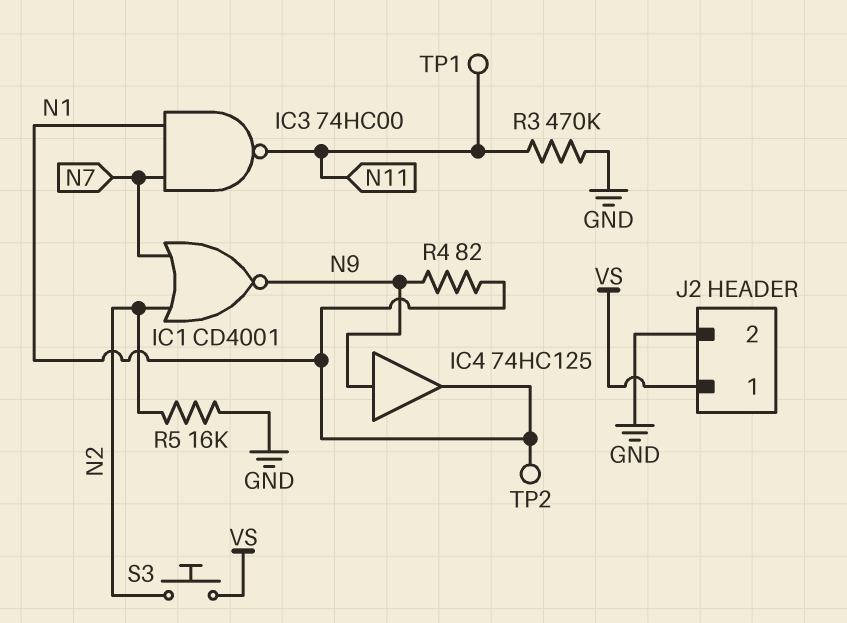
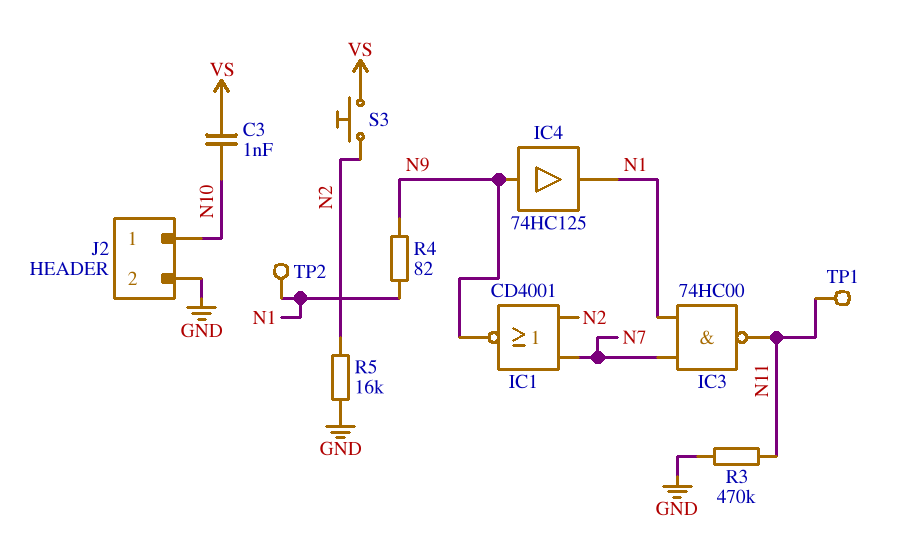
C3: none -> 1nF (N10, VS)
J2 pin 1: VS -> N10

